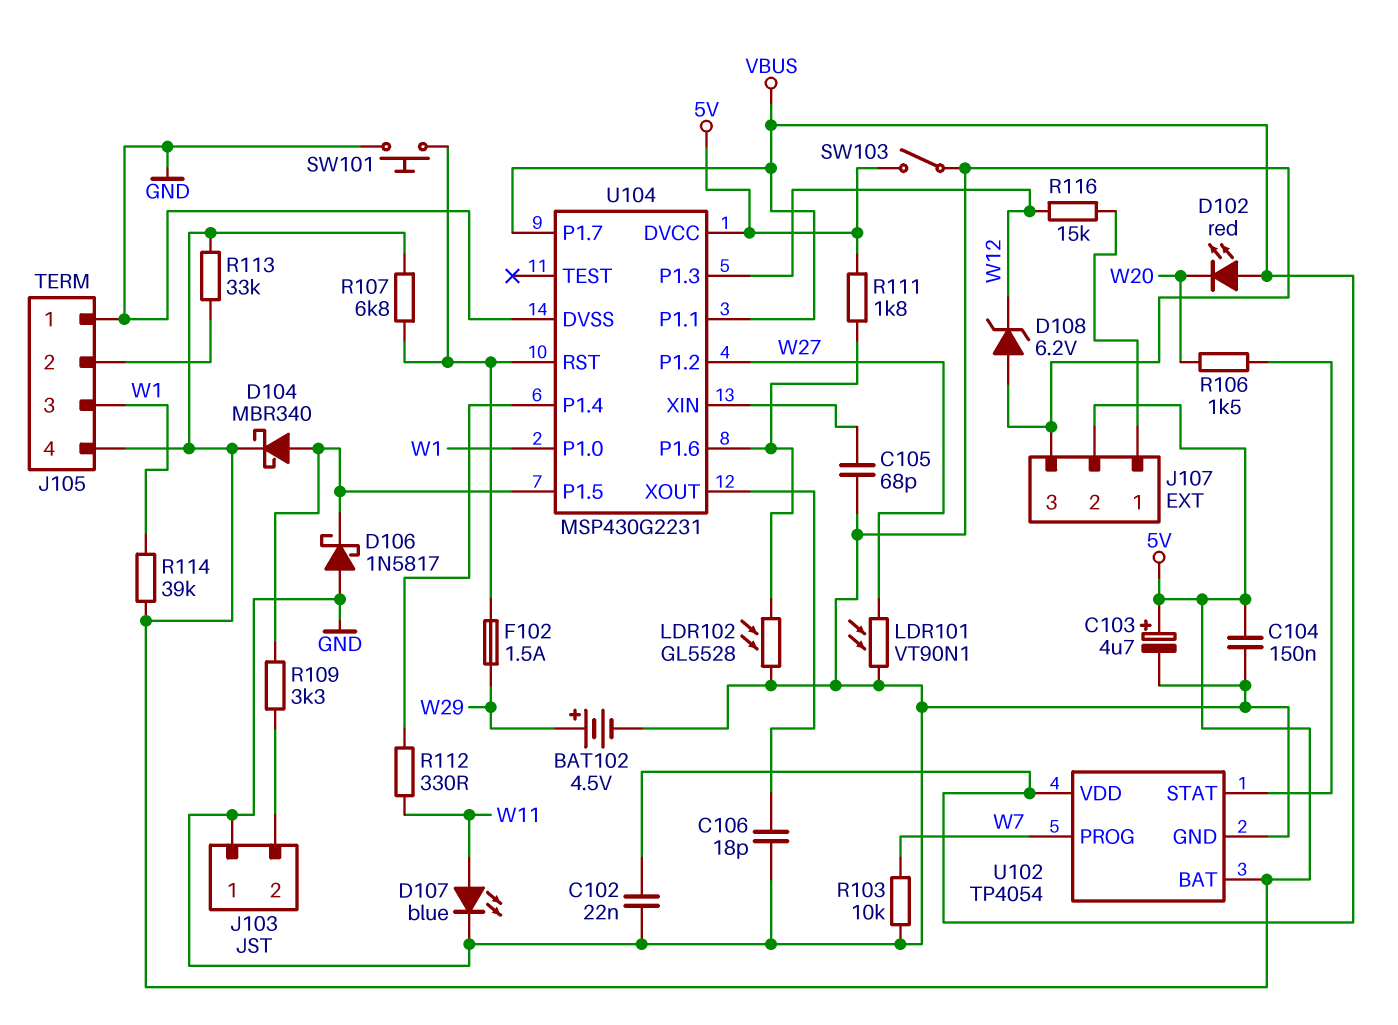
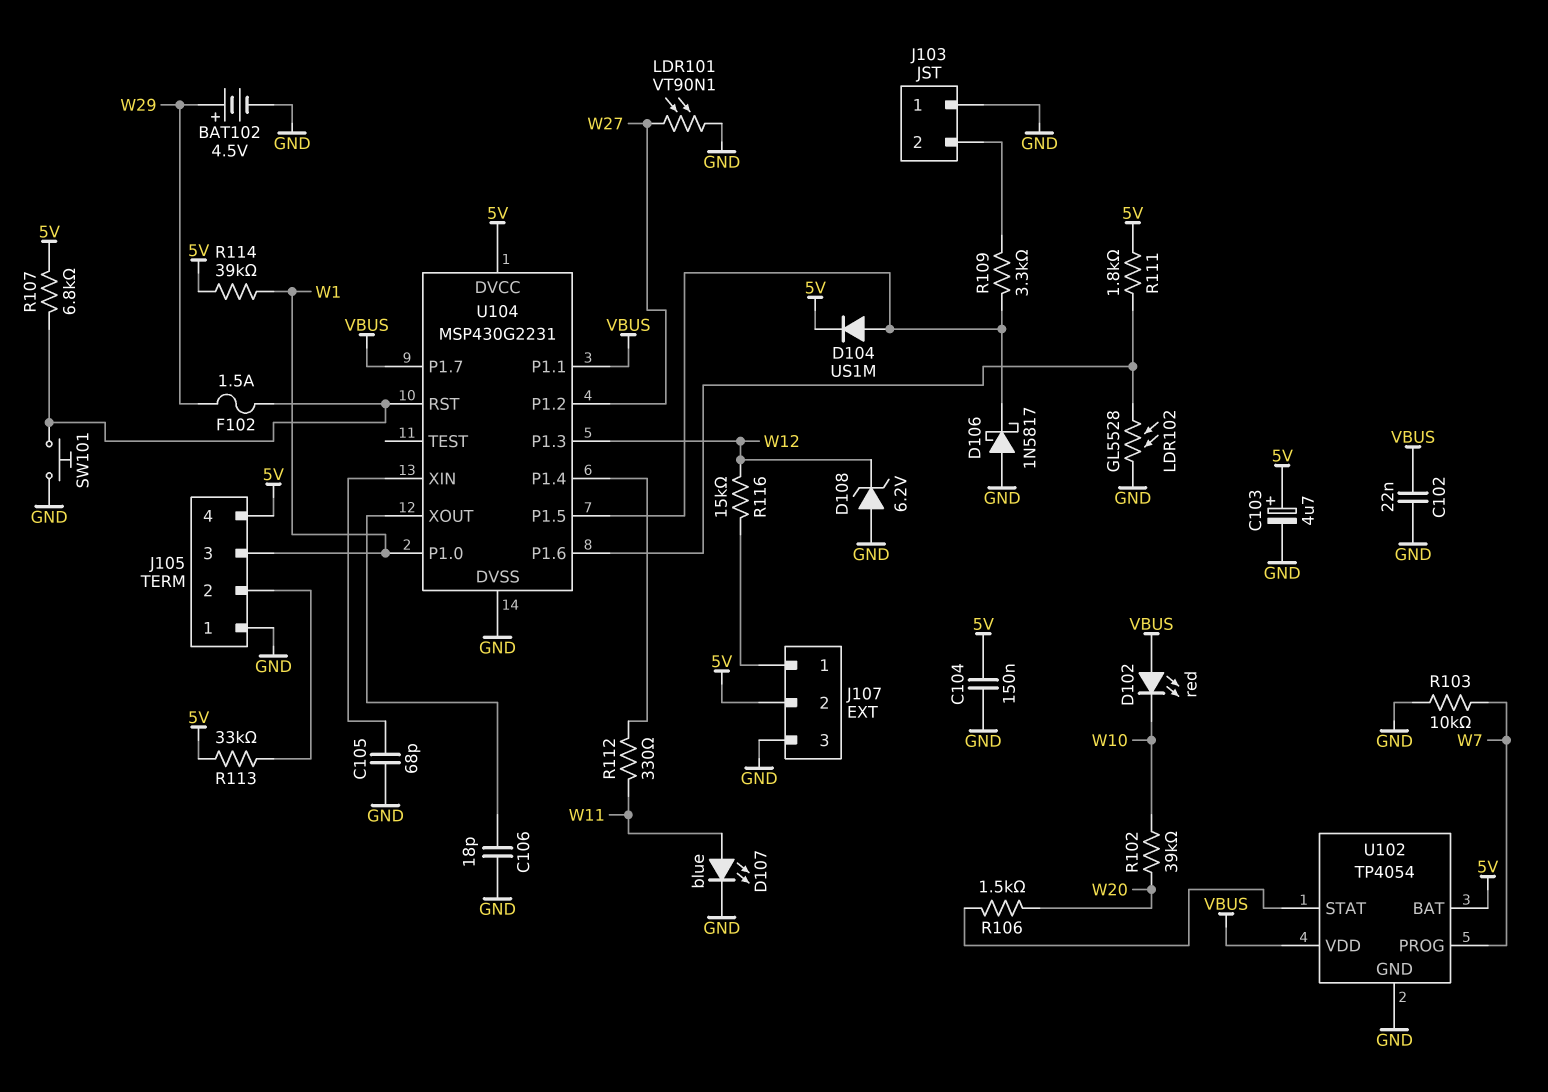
D102: LED red (A VBUS, K W20) -> LED red (A VBUS, K W10)
D104: schottky MBR340 (A U104/P1.5, K 5V) -> diode US1M (A U104/P1.5, K 5V)
R102: none -> 39k (W10, W20)
SW103: switch (5V, GND) -> none

